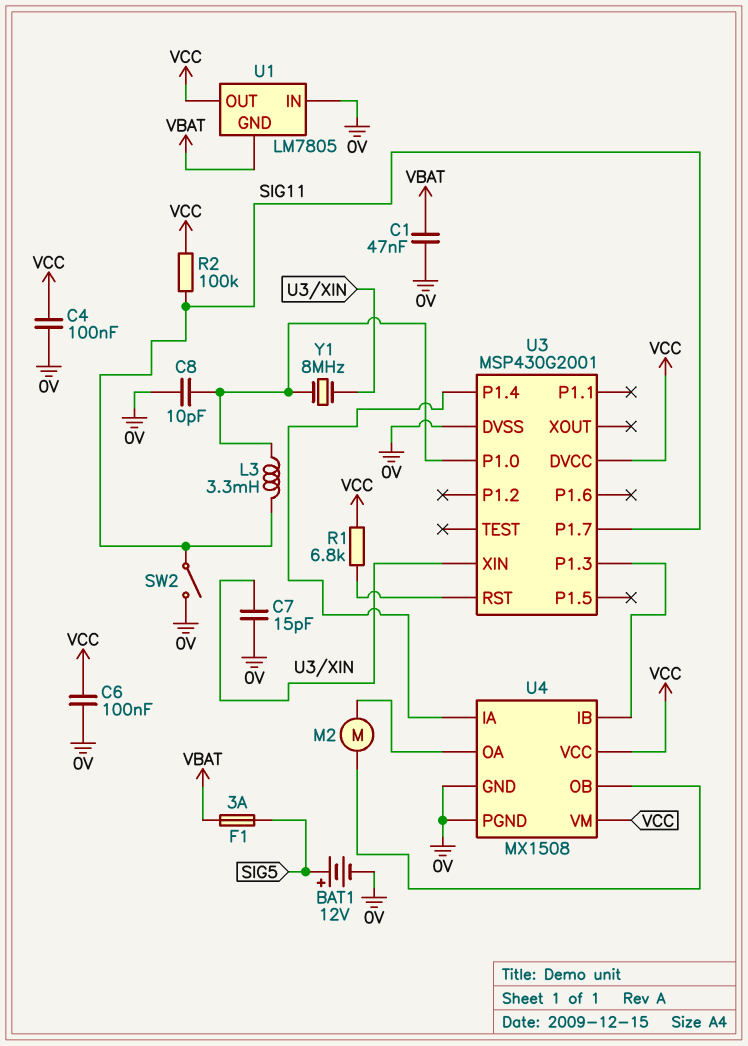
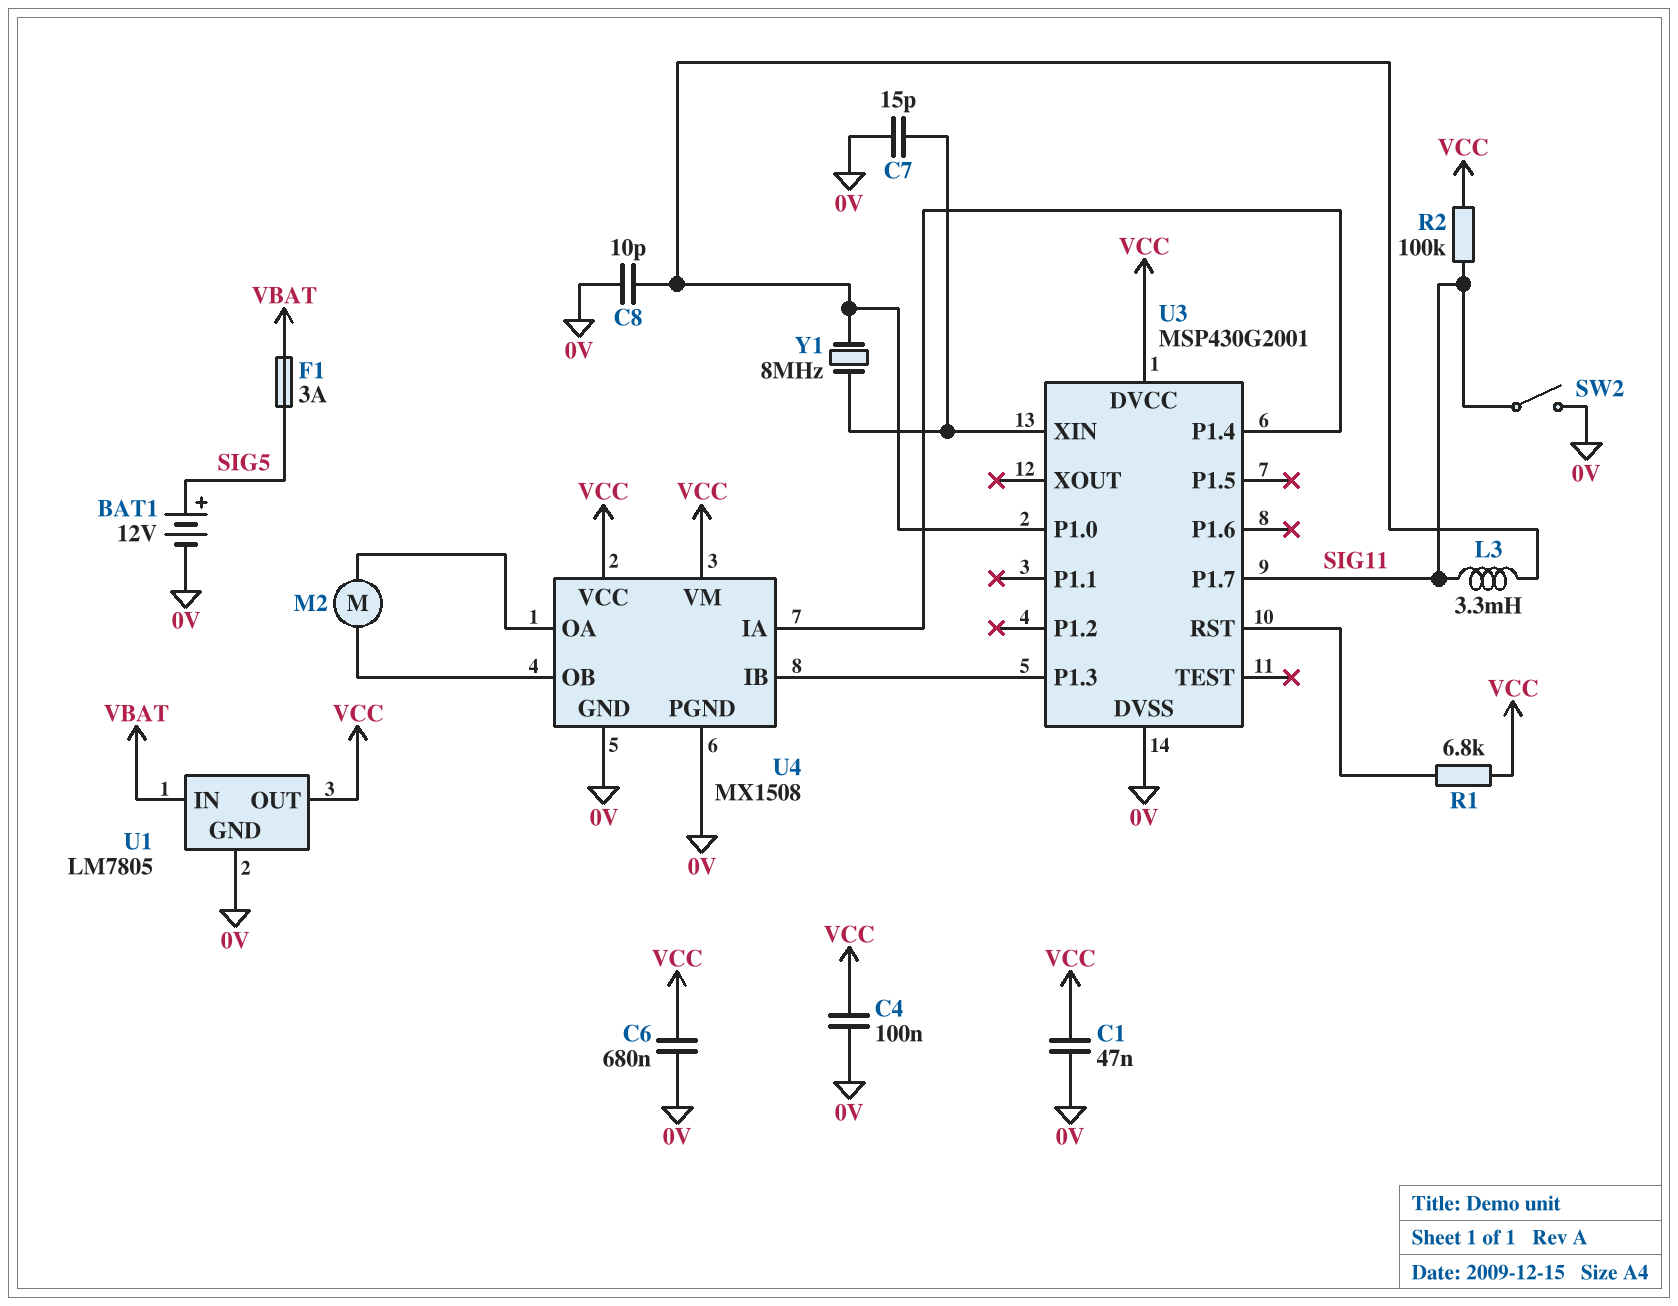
C1: 47nF (0V, VBAT) -> 47nF (0V, VCC)
C6: 100nF (0V, VCC) -> 680nF (0V, VCC)
U1 pin GND: VBAT -> 0V
U1 pin IN: 0V -> VBAT

